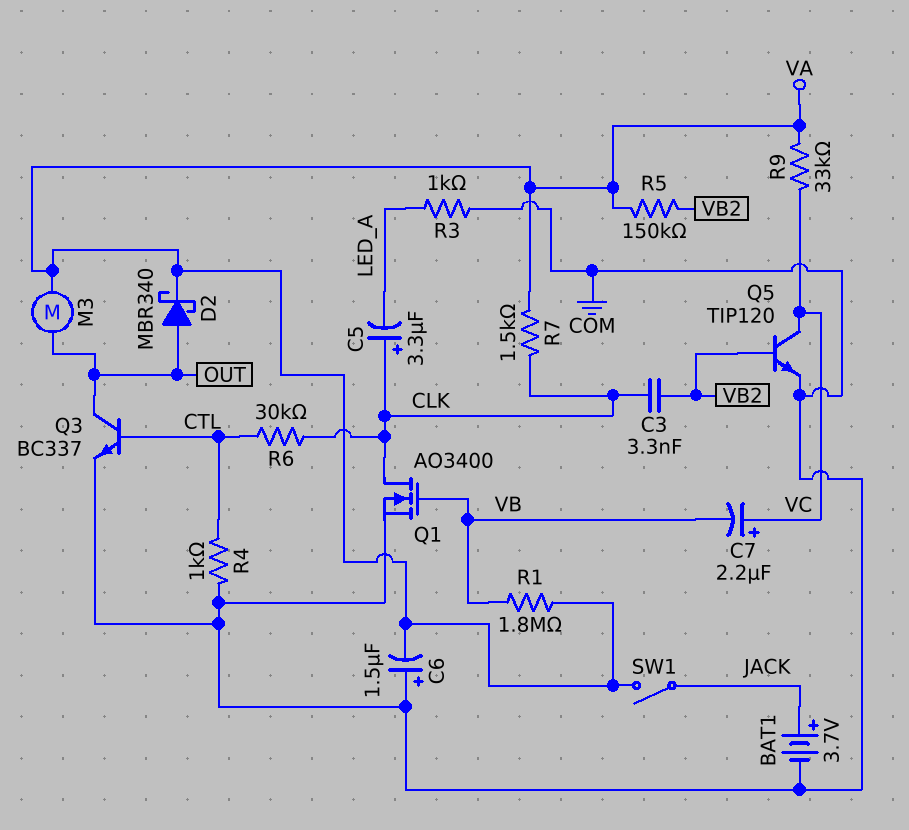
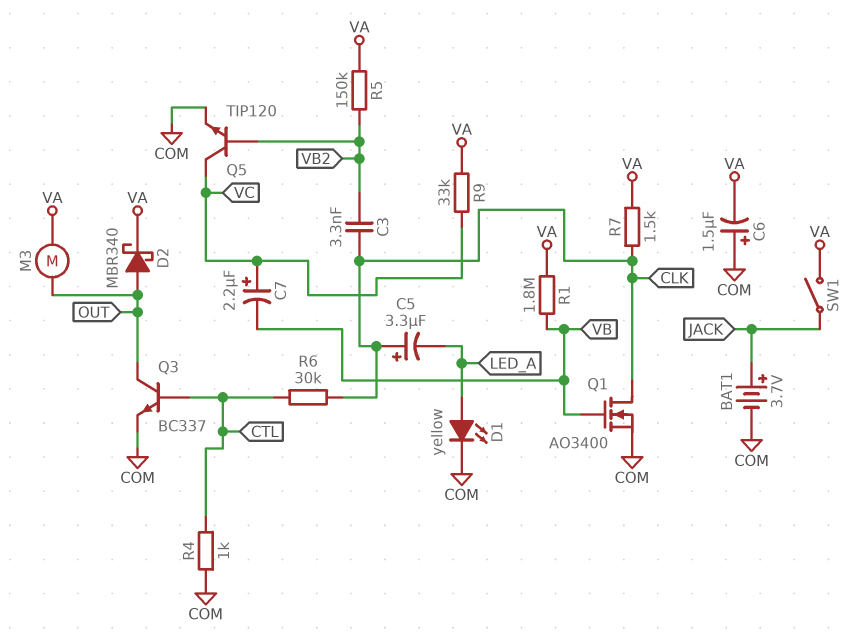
D1: none -> LED yellow (A LED_A, K COM)
R3: 1k (COM, LED_A) -> none

